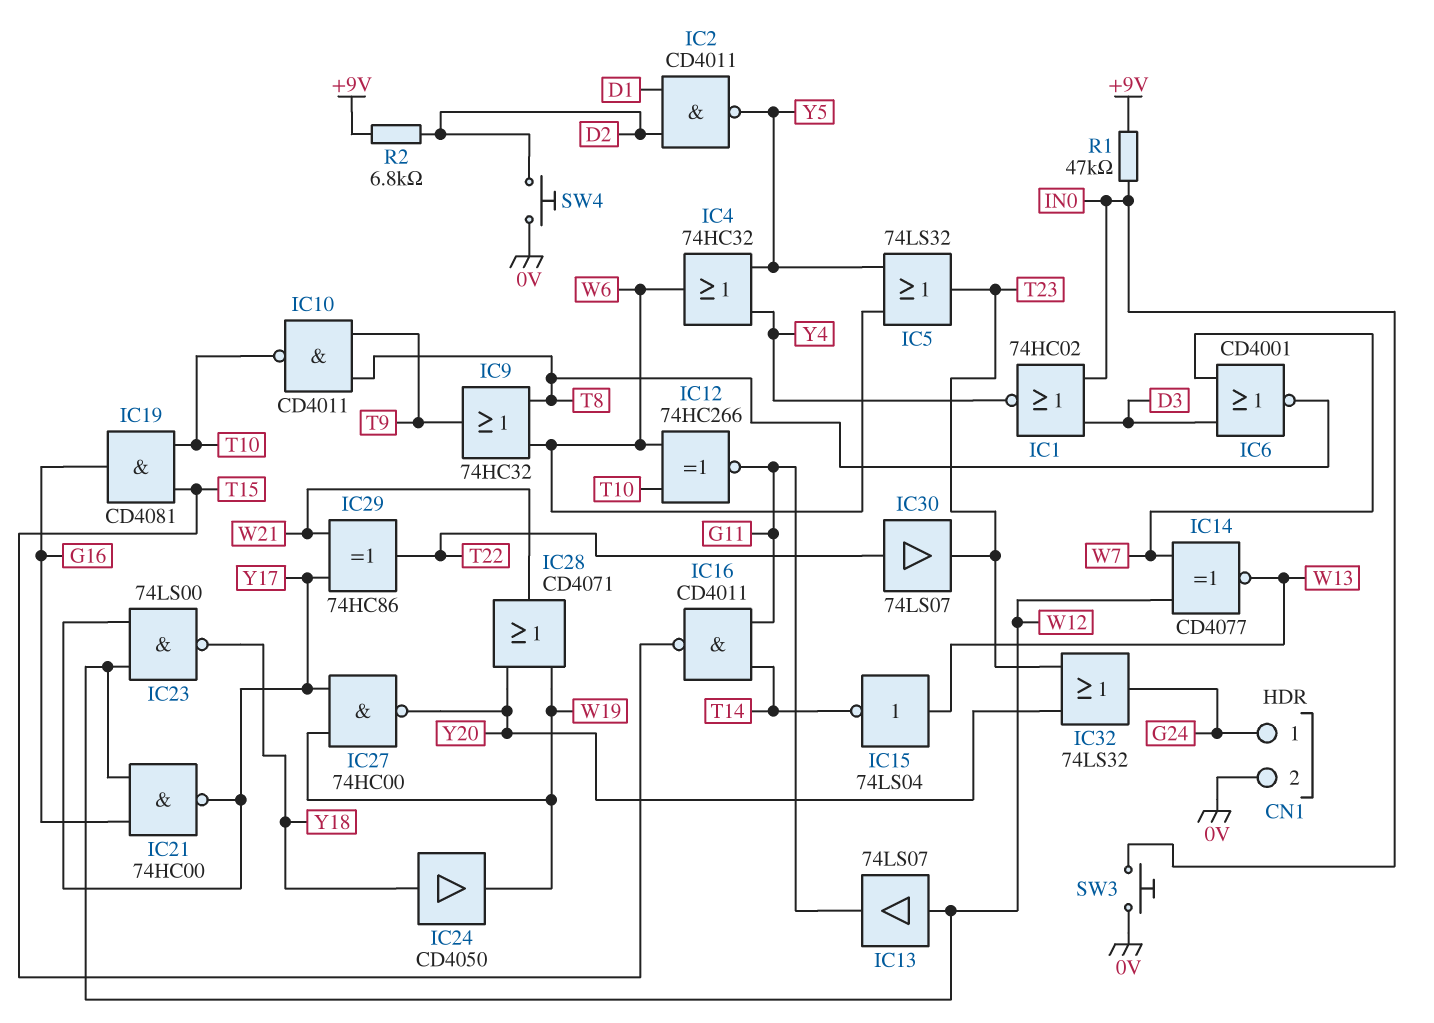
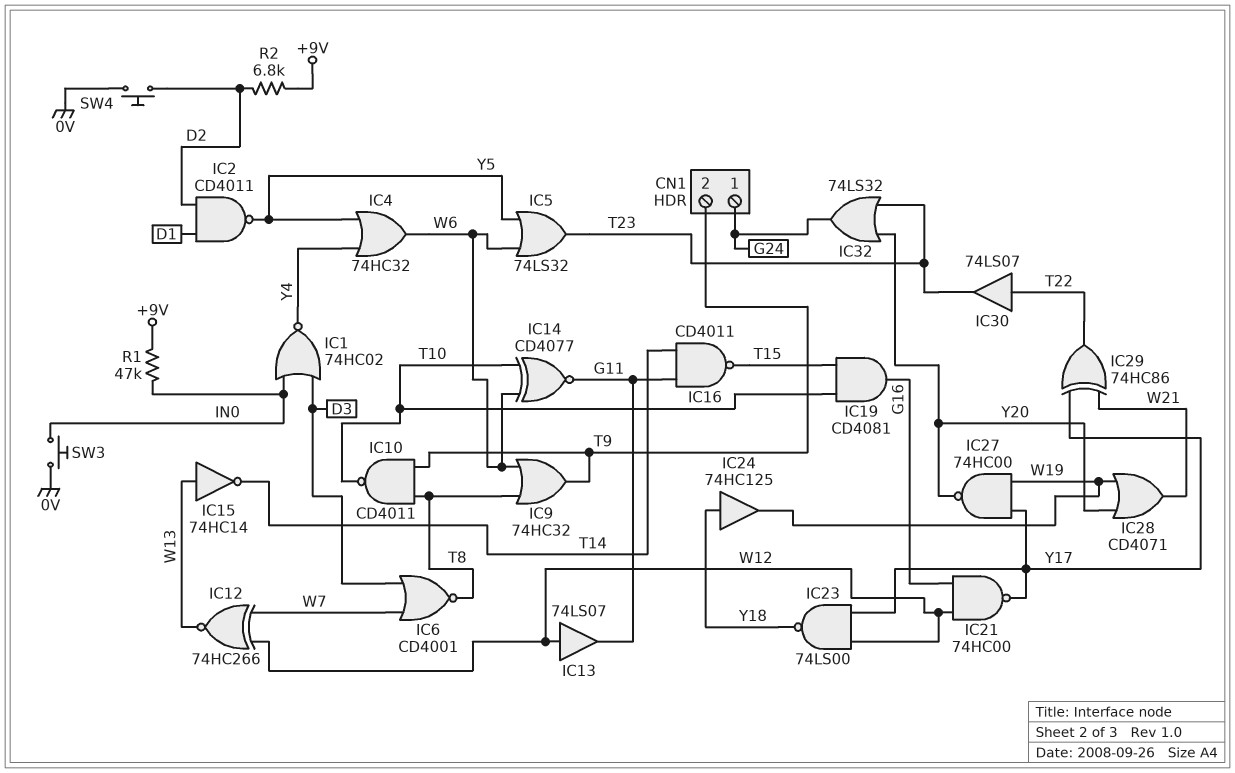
CN1 pin 2: 0V -> T9
IC12: XNOR 74HC266 (in T10, in W6, out G11) -> XNOR 74HC266 (in W7, in W12, out W13)
IC14: XNOR CD4077 (in W7, in W12, out W13) -> XNOR CD4077 (in T10, in W6, out G11)
IC15: NOT 74LS04 (in W13, out T14) -> NOT 74HC14 (in W13, out T14)
IC24: buffer CD4050 (in Y18, out W19) -> buffer 74HC125 (in Y18, out W19)

